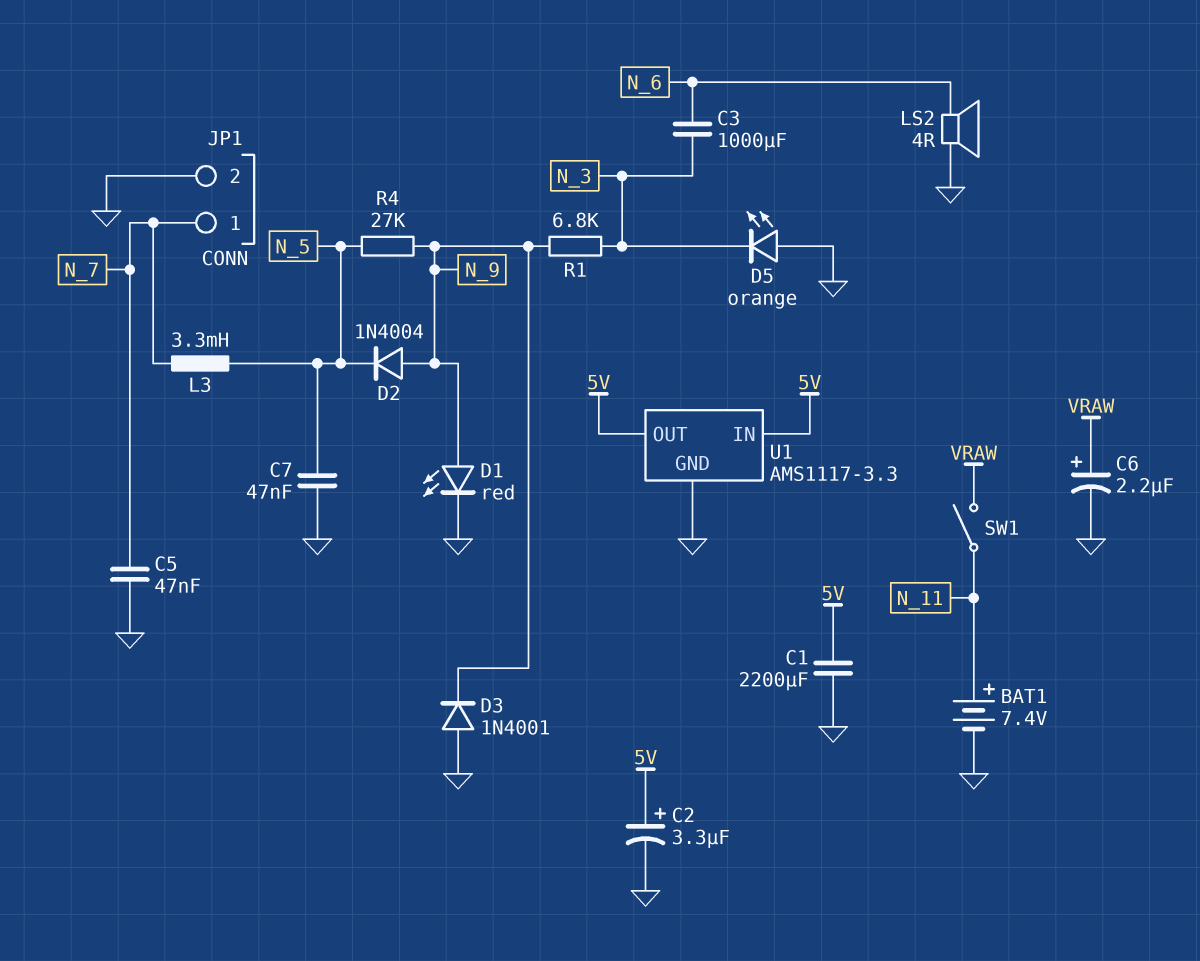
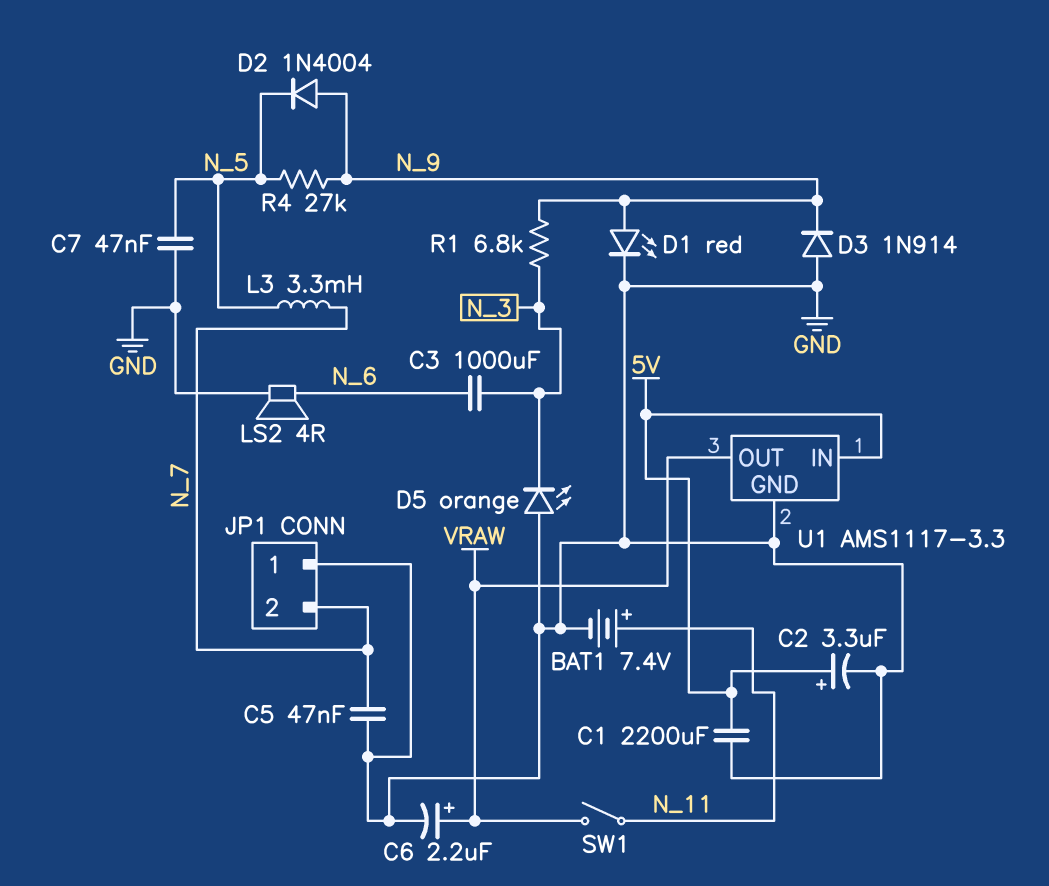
D3: diode 1N4001 (A GND, K N_9) -> diode 1N914 (A GND, K N_9)
JP1 pin 1: N_7 -> GND
JP1 pin 2: GND -> N_7
U1 pin OUT: 5V -> VRAW

